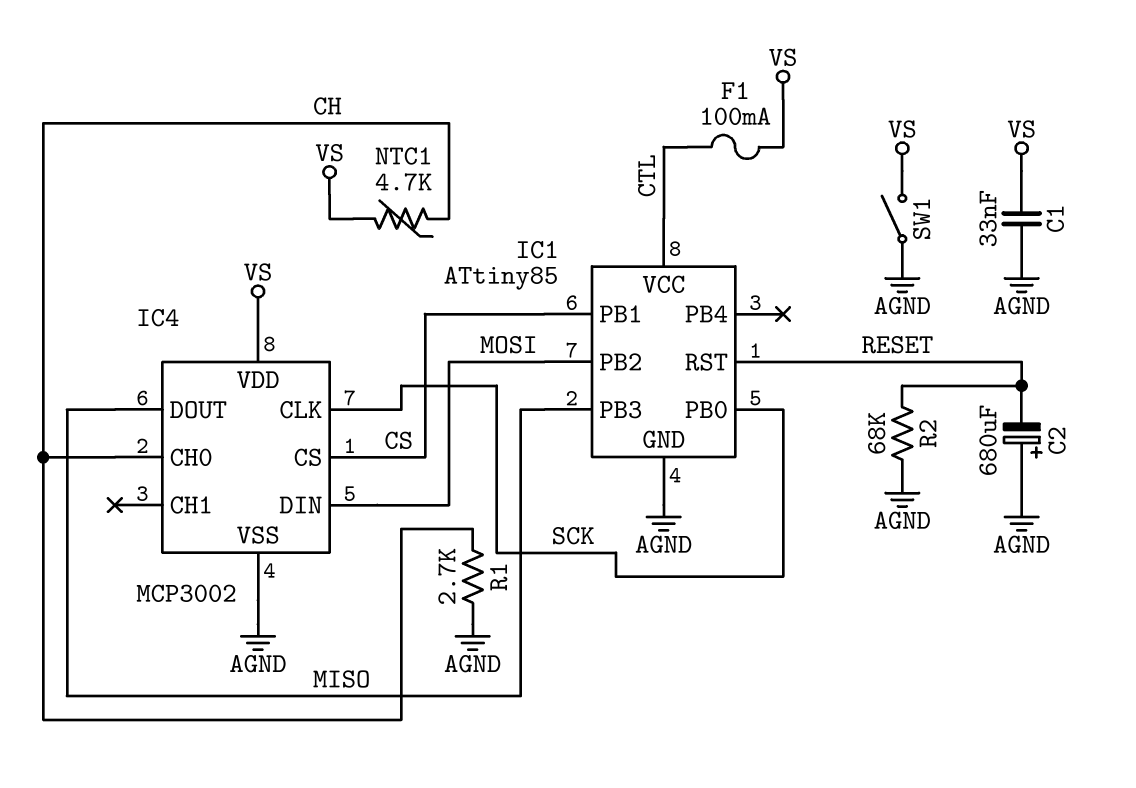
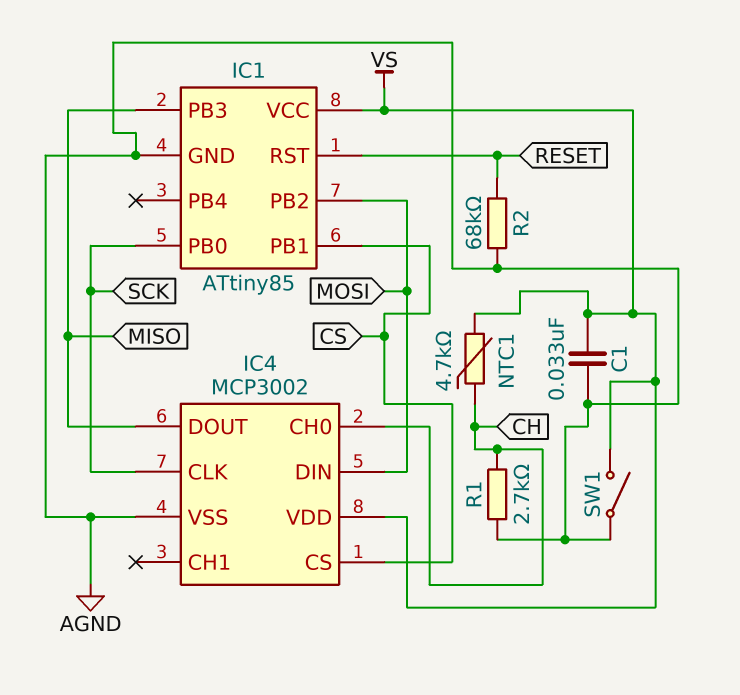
C2: 680uF (plus AGND, minus RESET) -> none
F1: 100mA (CTL, VS) -> none
IC1 pin VCC: CTL -> VS

